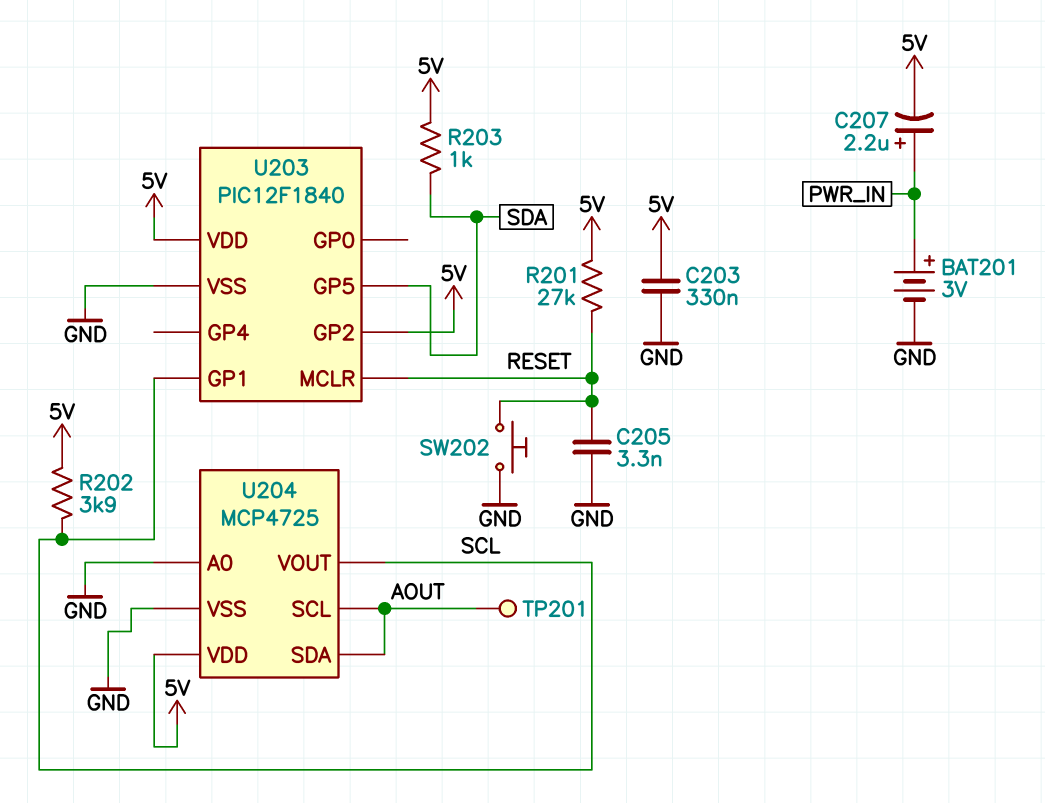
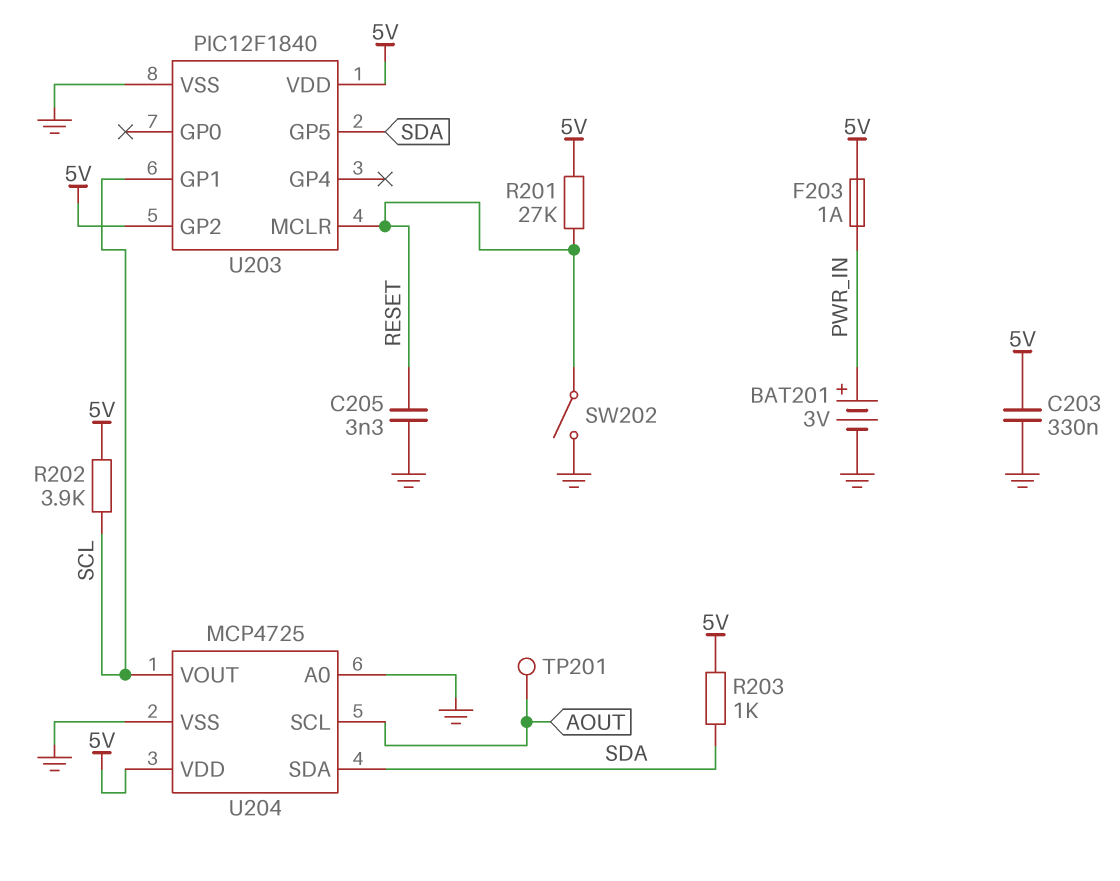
C207: 2.2uF (plus PWR_IN, minus 5V) -> none
F203: none -> 1A (5V, PWR_IN)
SW202: button (GND, RESET) -> switch (GND, RESET)
U204 pin SDA: AOUT -> SDA

